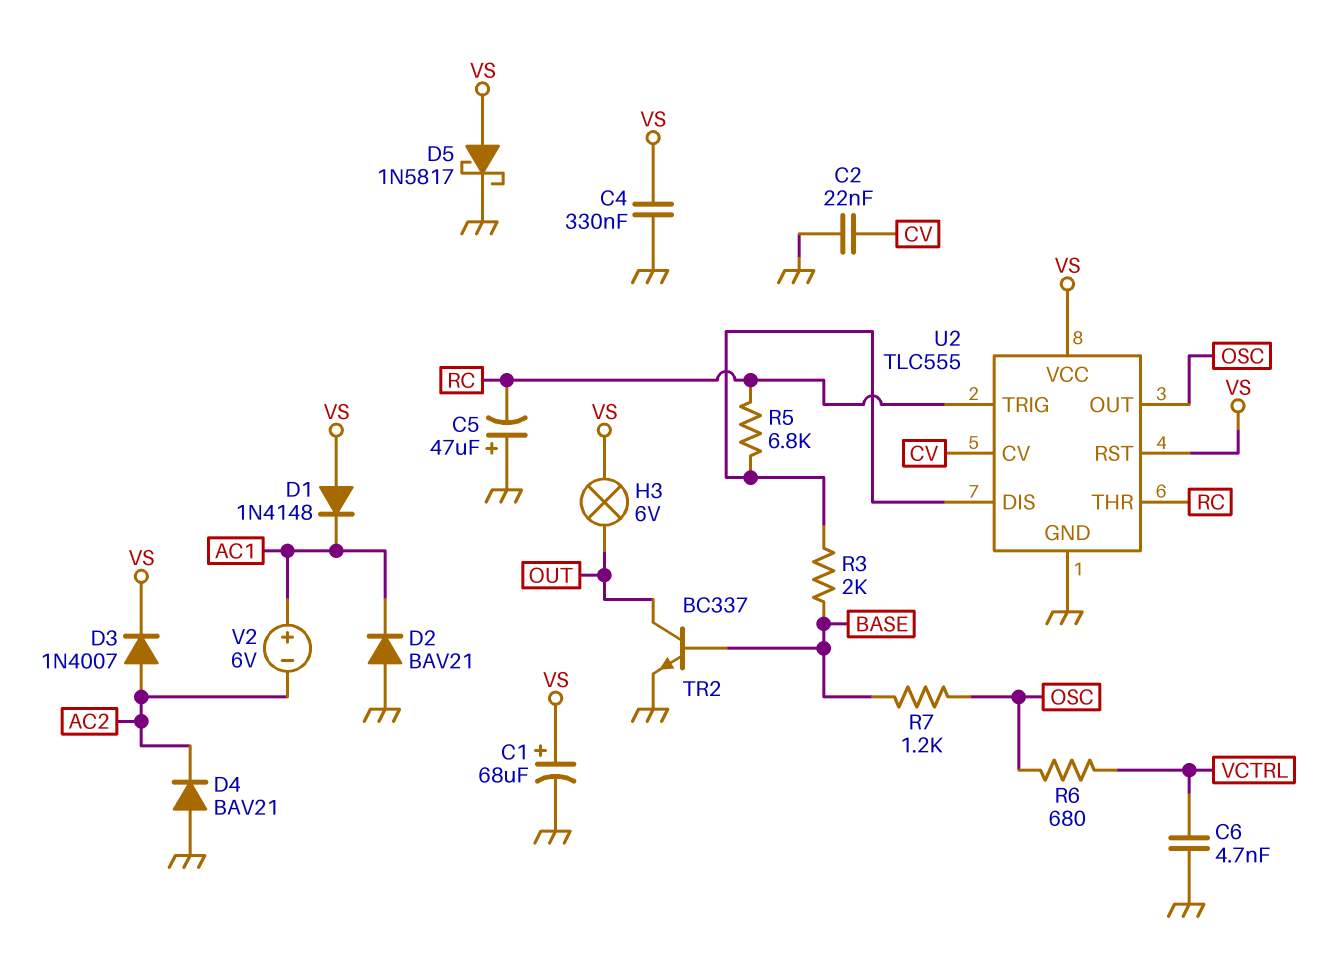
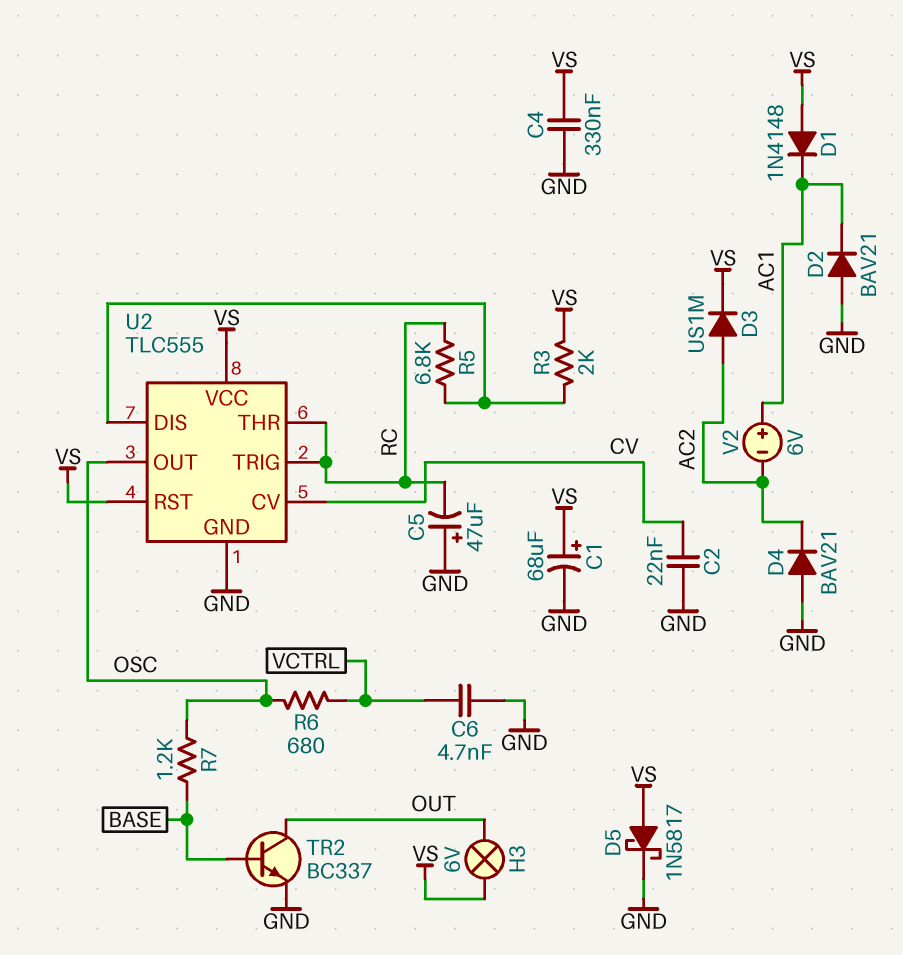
D3: diode 1N4007 (A AC2, K VS) -> diode US1M (A AC2, K VS)
R3: 2k (BASE, U2/DIS) -> 2k (U2/DIS, VS)

